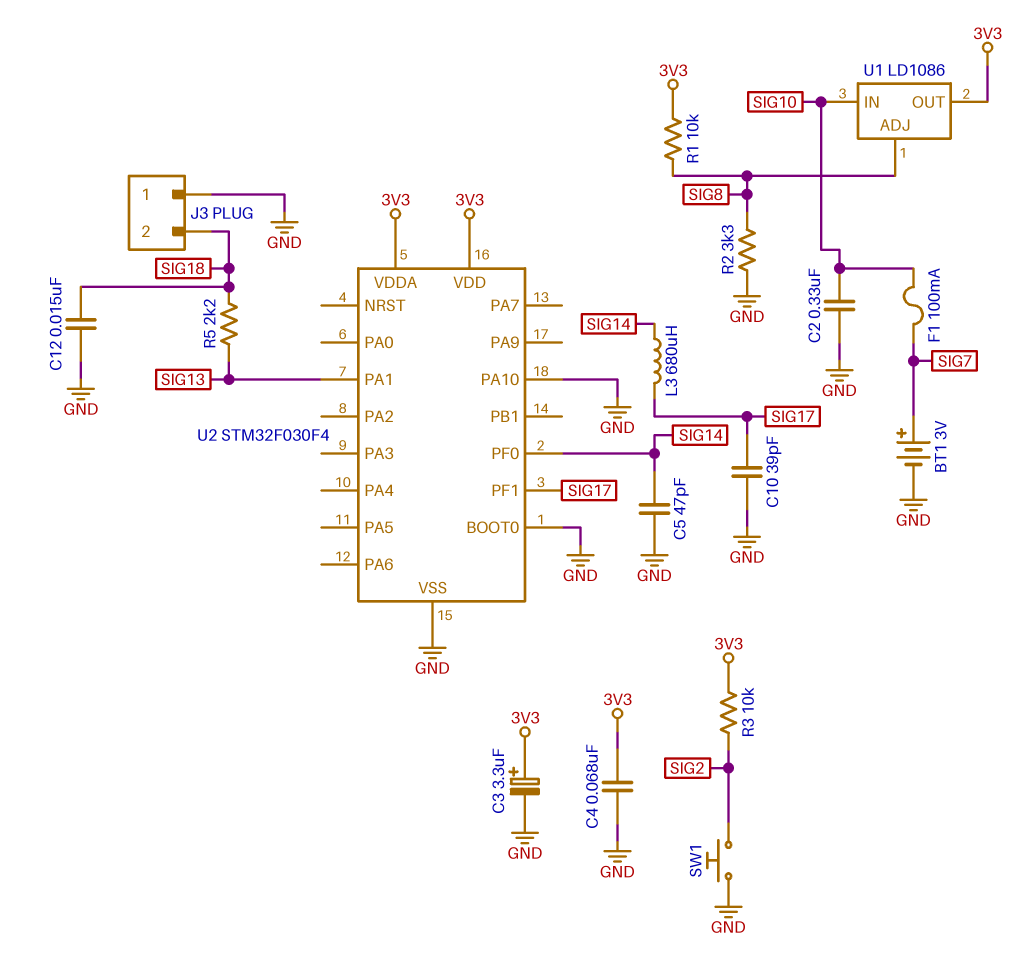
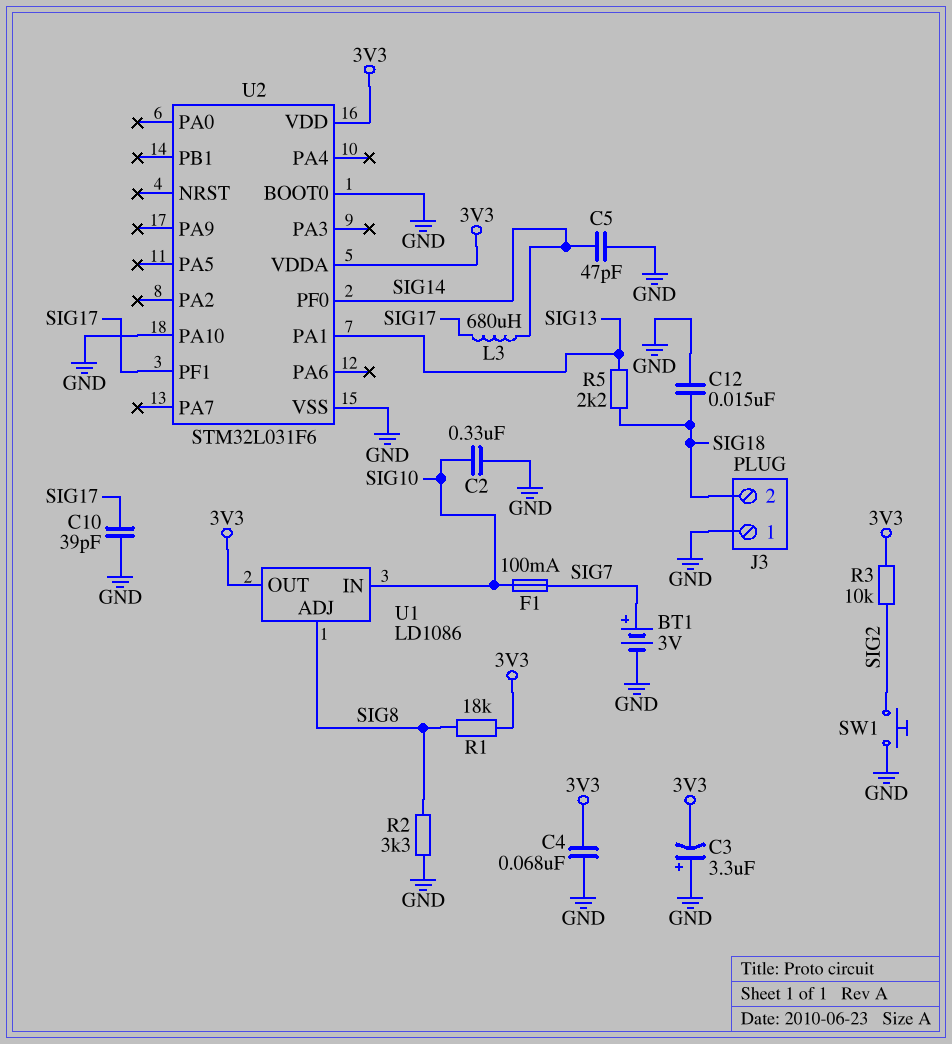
C3: 3.3uF (plus 3V3, minus GND) -> 3.3uF (plus GND, minus 3V3)
R1: 10k (3V3, SIG8) -> 18k (3V3, SIG8)
U2: STM32F030F4 -> STM32L031F6

